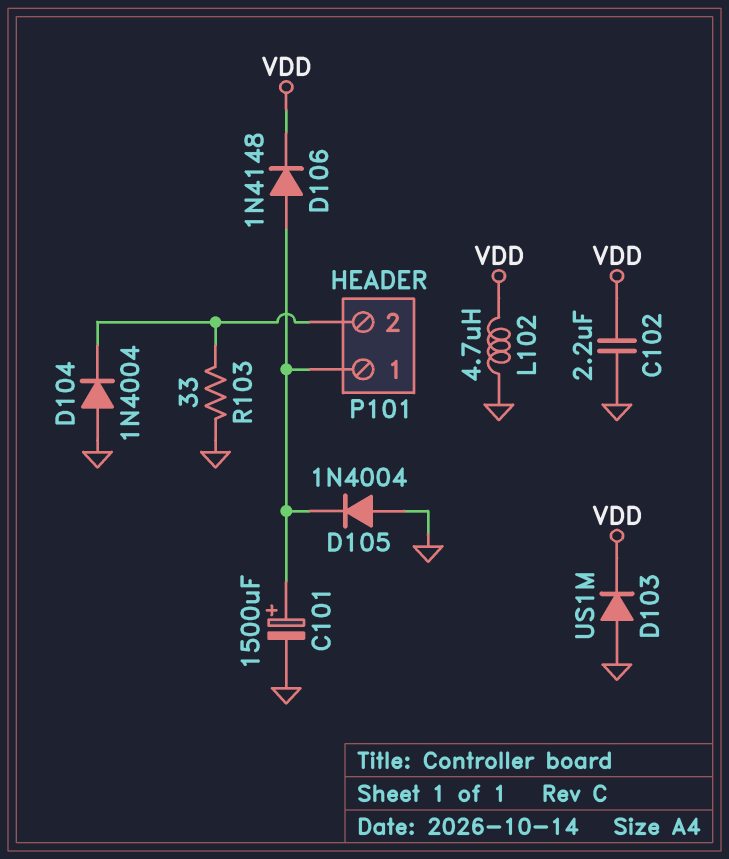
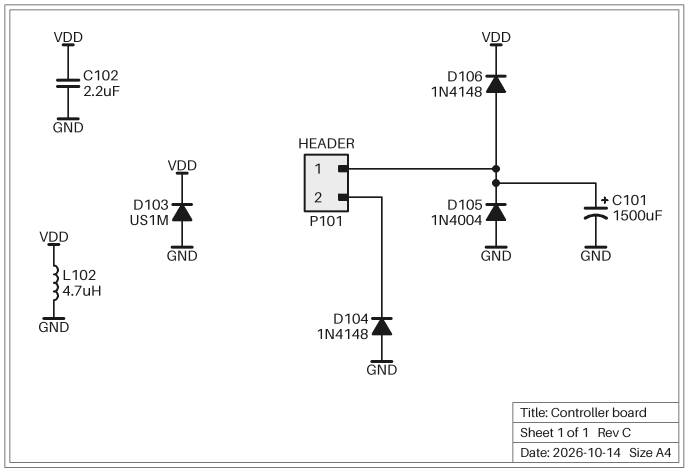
D104: diode 1N4004 (A GND, K P101/2) -> diode 1N4148 (A GND, K P101/2)
R103: 33 (GND, P101/2) -> none

